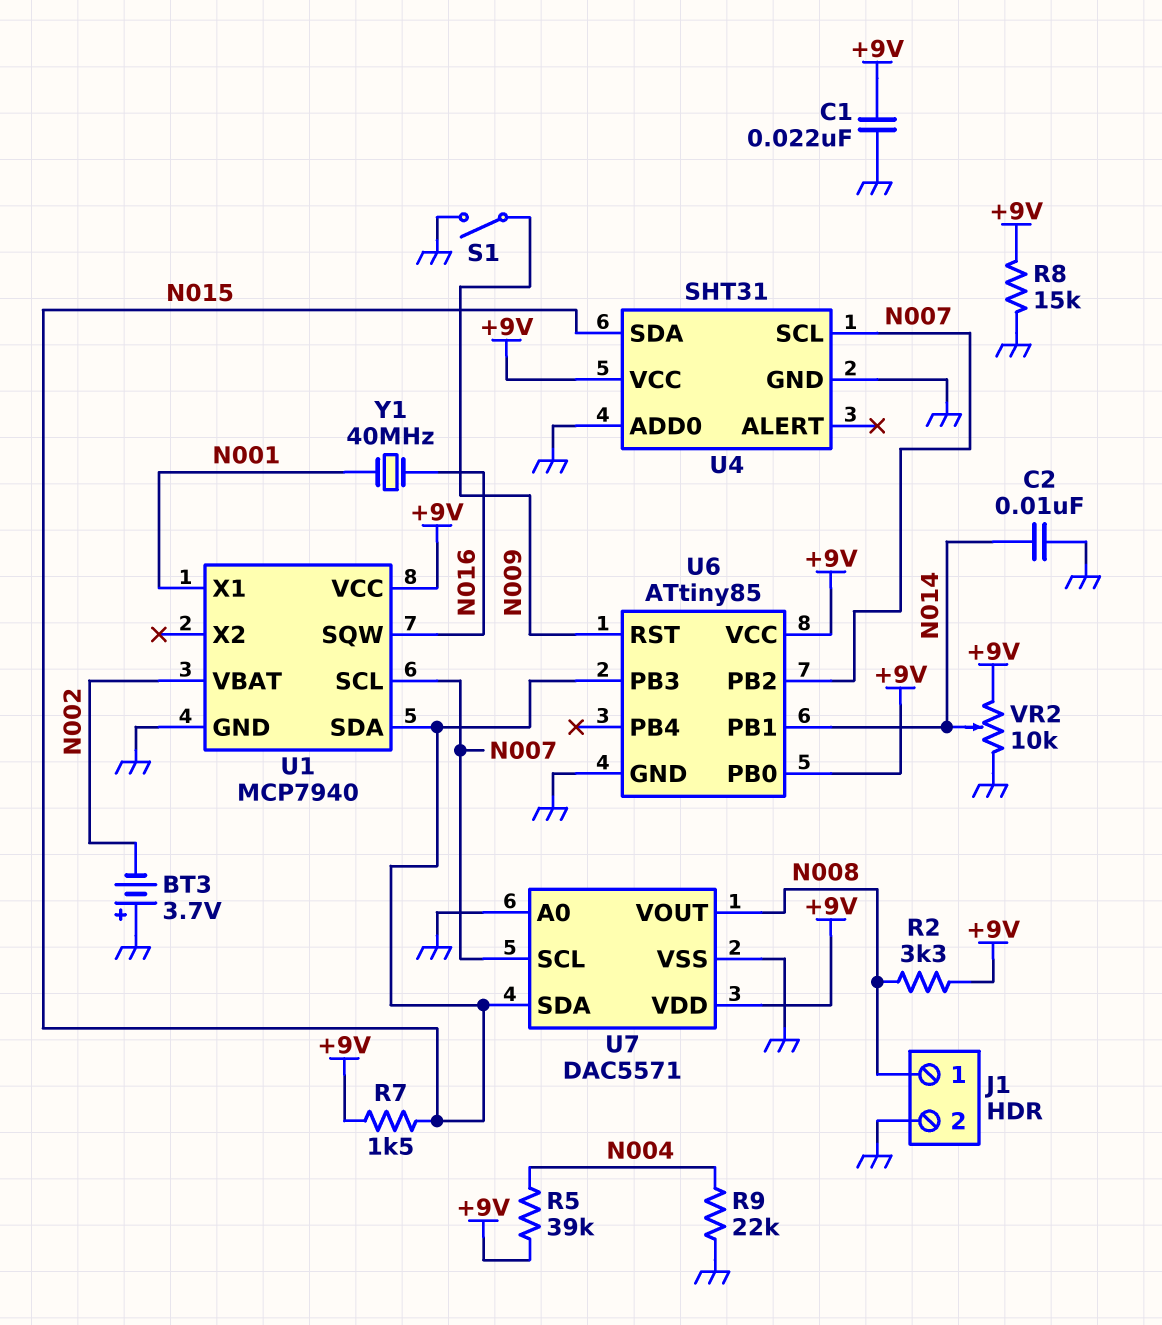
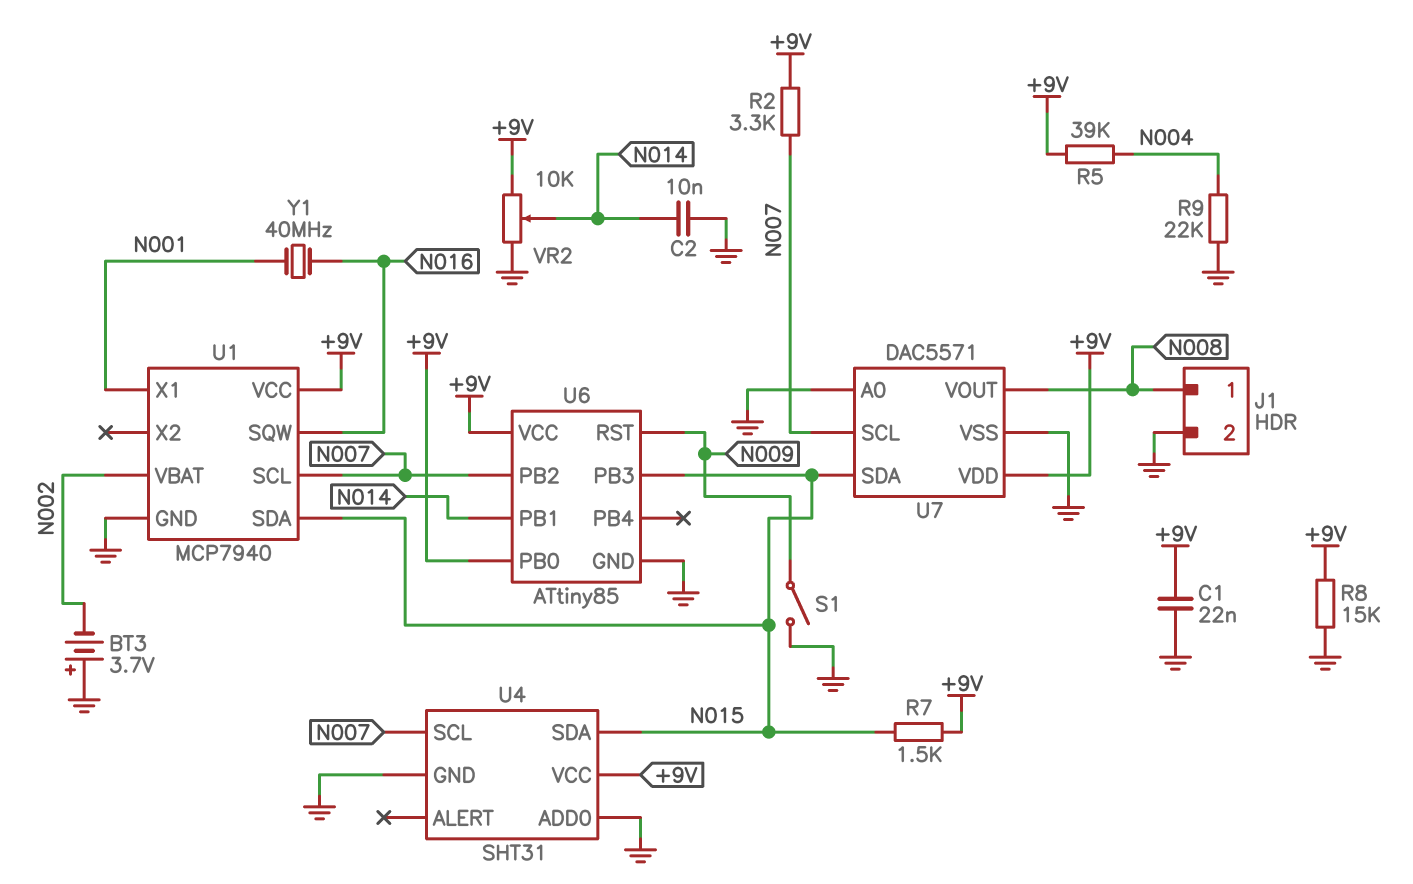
R2: 3.3k (+9V, N008) -> 3.3k (+9V, N007)

